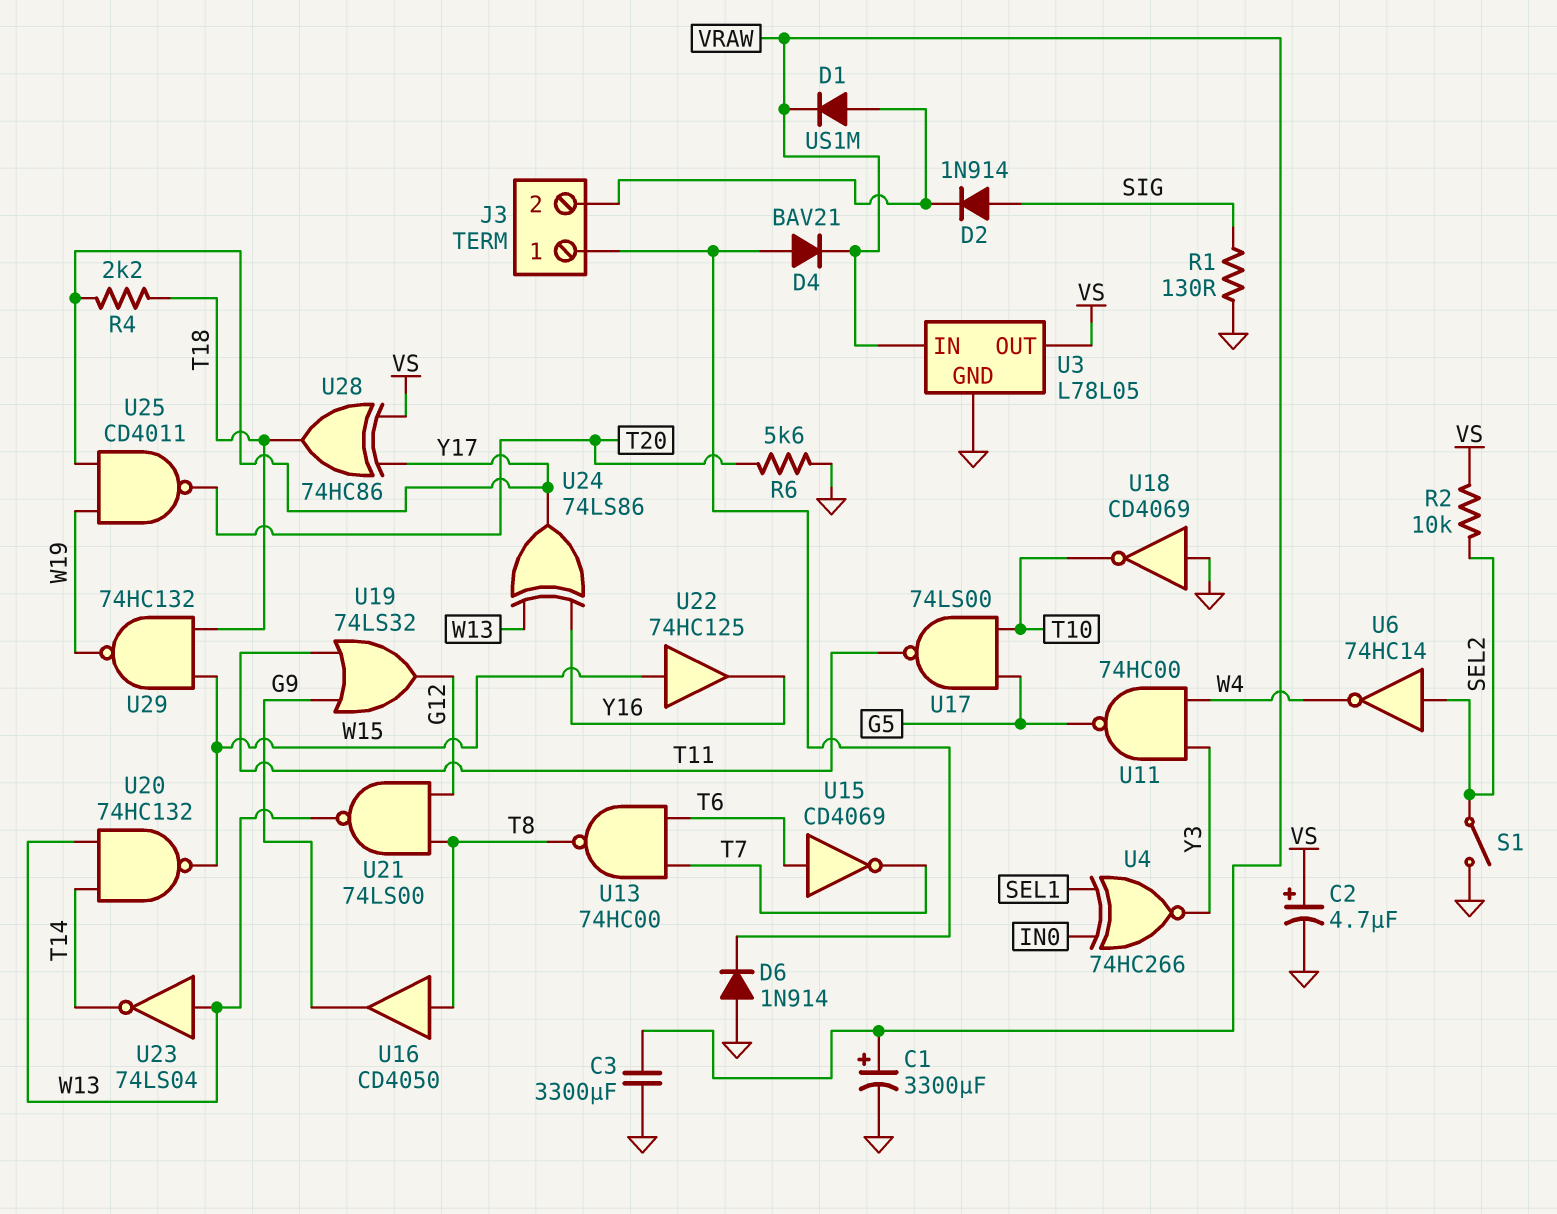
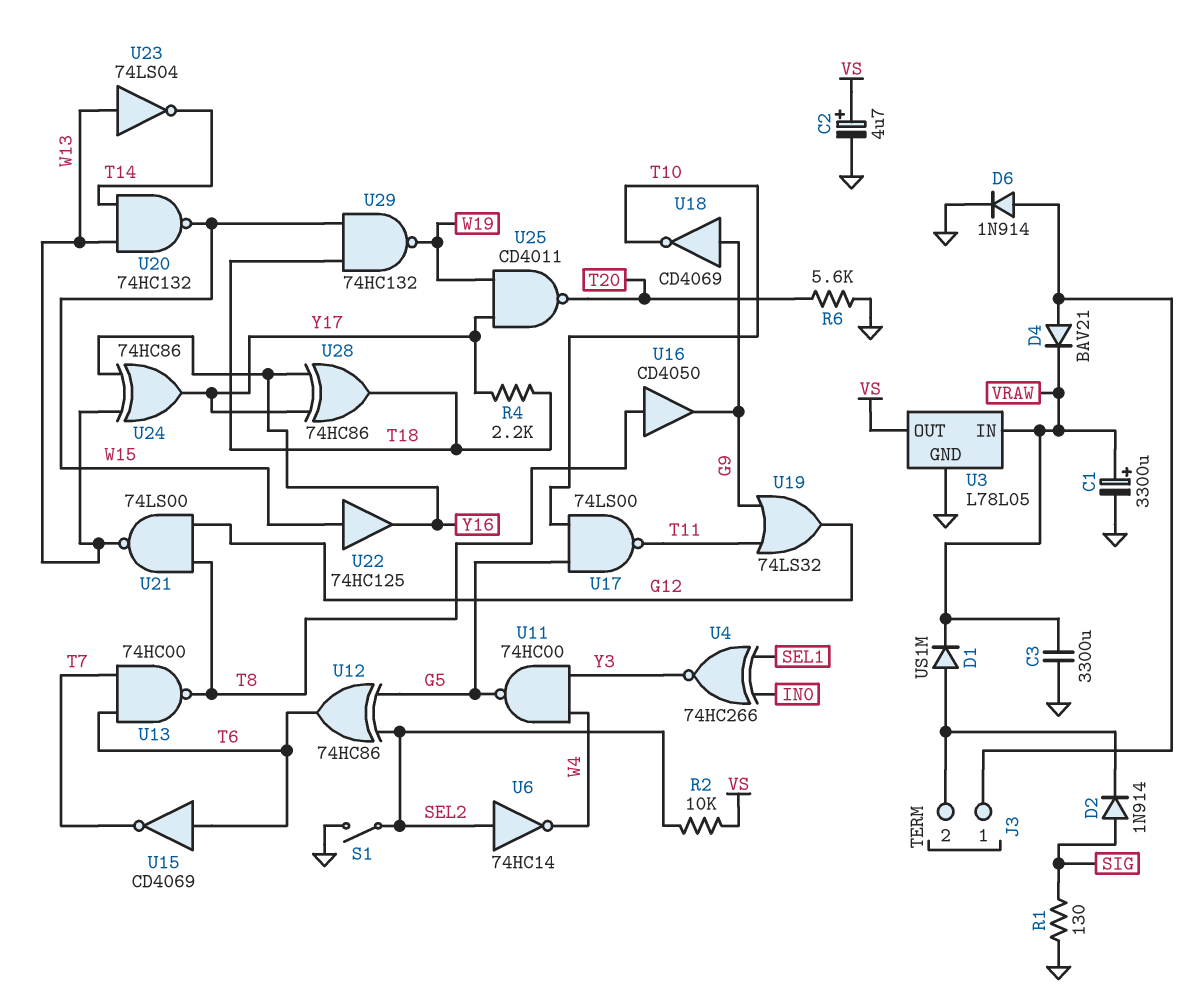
D6: diode 1N914 (A GND, K J3/1) -> diode 1N914 (A J3/1, K GND)
U12: none -> XOR 74HC86 (in G5, in SEL2, out T6)
U18: NOT CD4069 (in GND, out T10) -> NOT CD4069 (in G9, out T10)
U24: XOR 74LS86 (in W13, in Y16, out Y17) -> XOR 74HC86 (in W13, in Y16, out Y17)
U28: XOR 74HC86 (in VS, in Y17, out T18) -> XOR 74HC86 (in Y16, in Y17, out T18)

